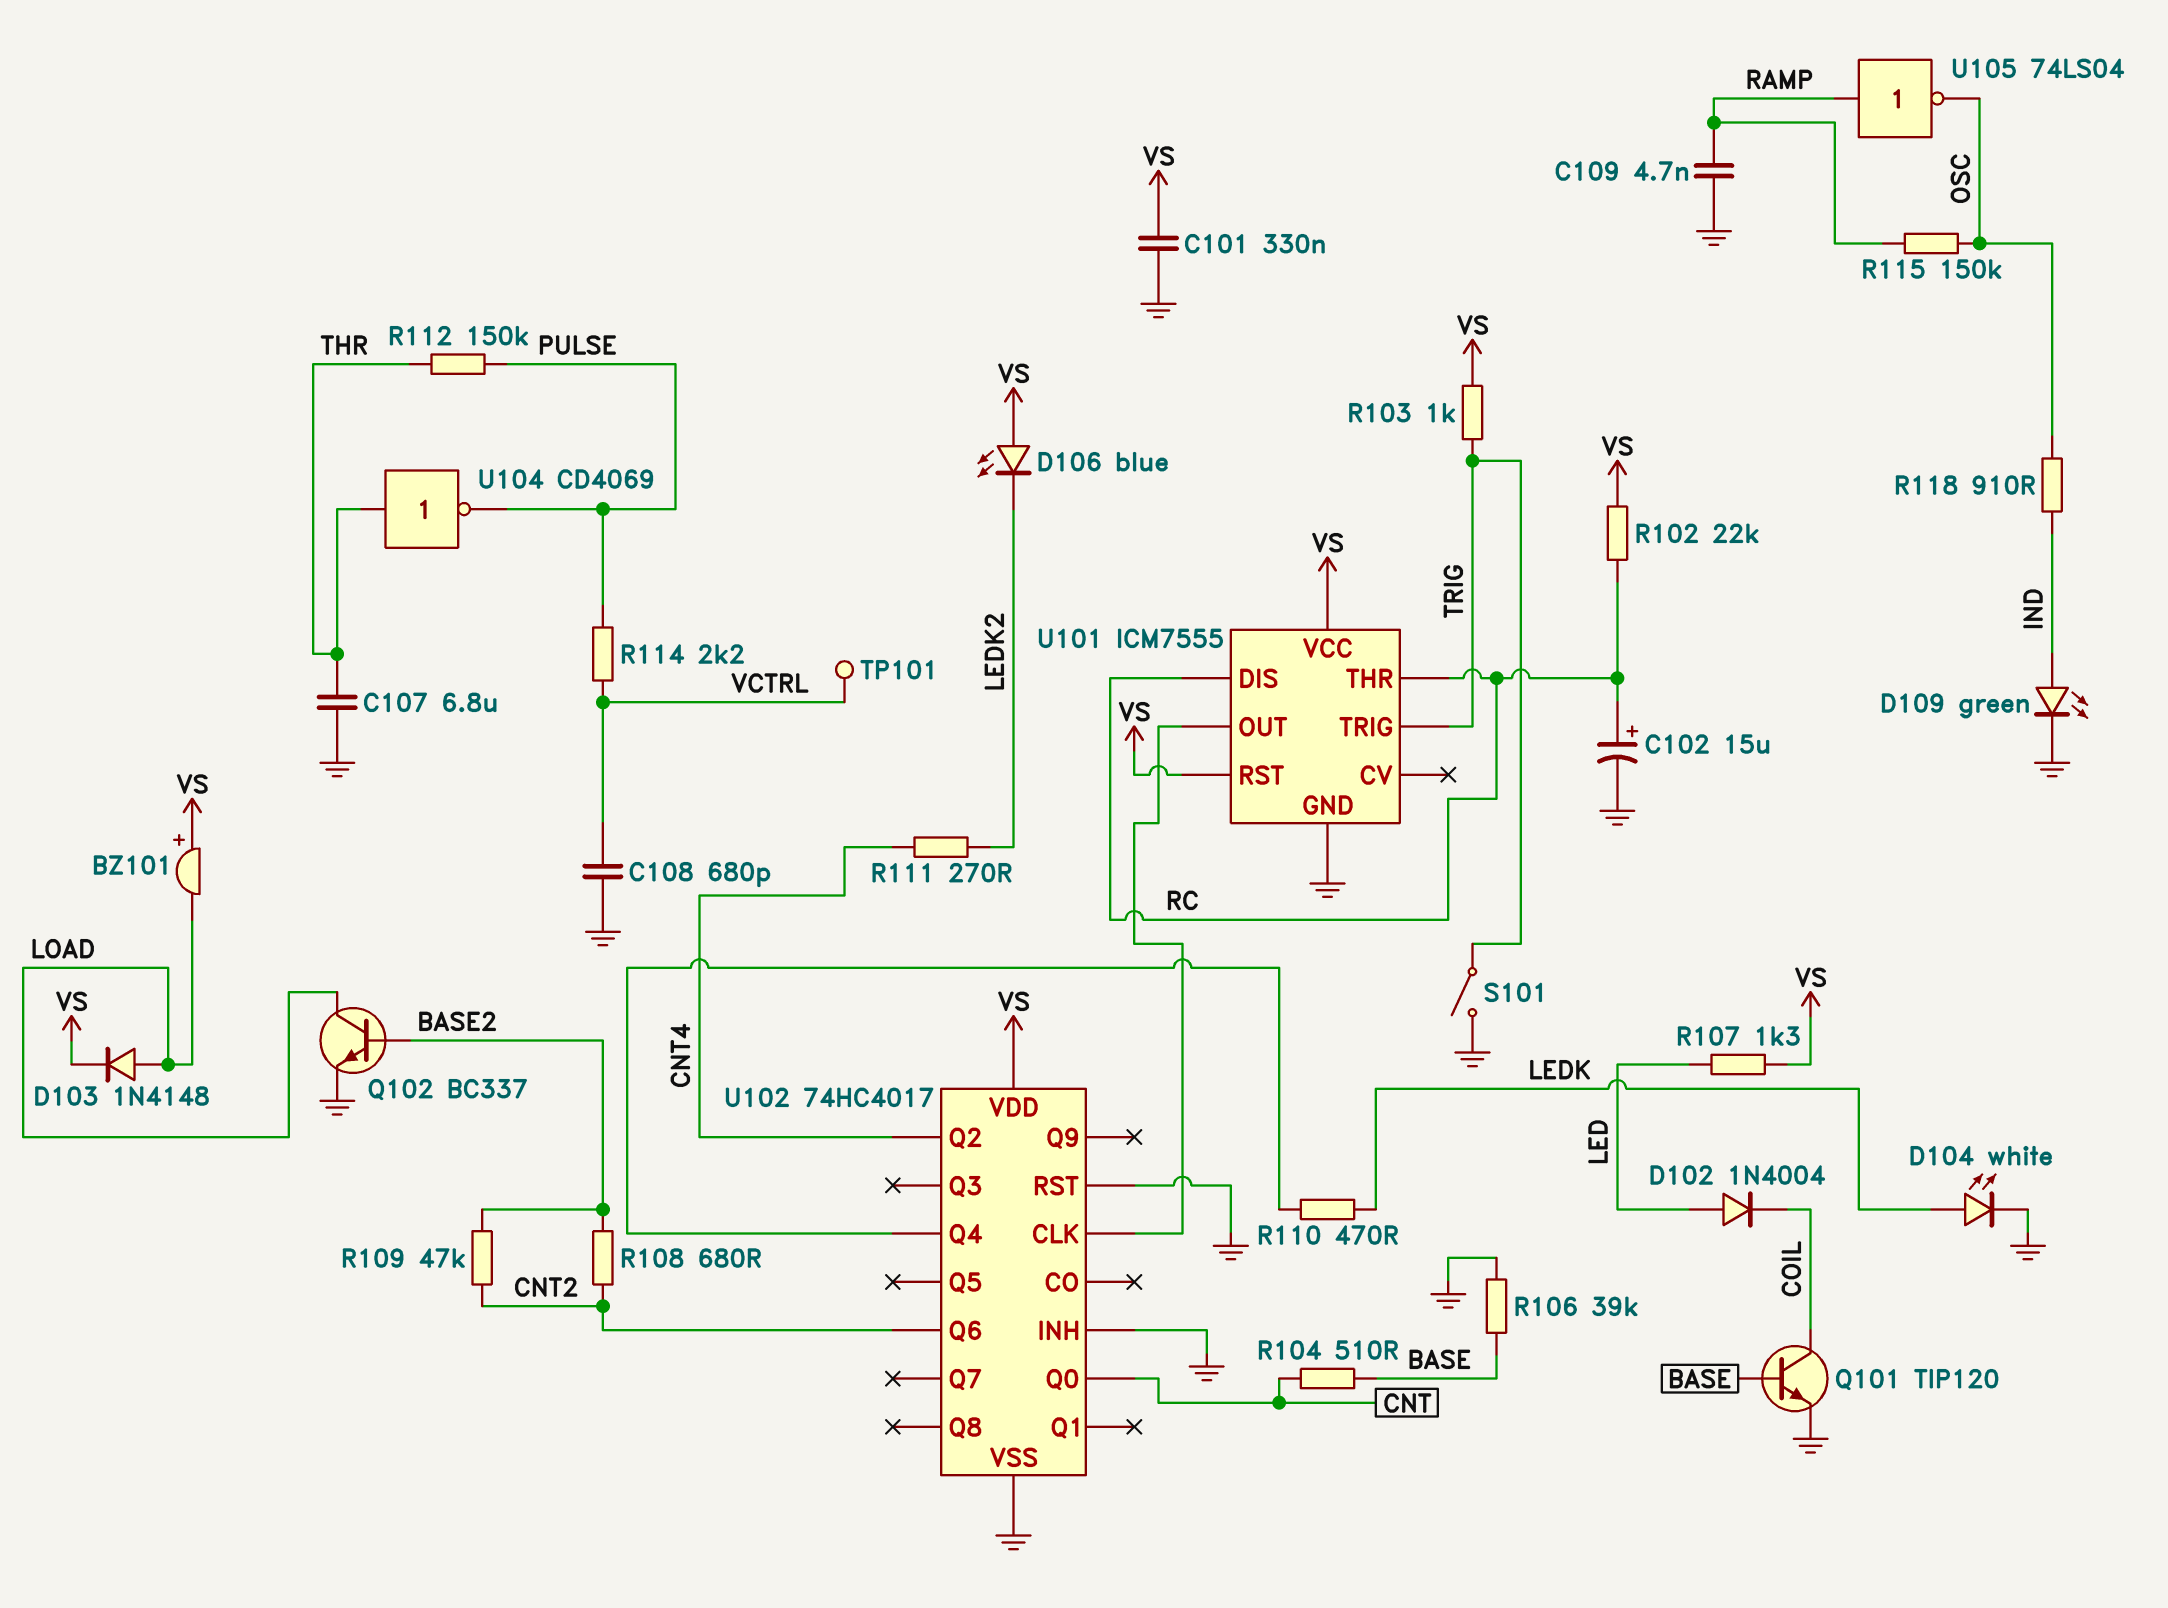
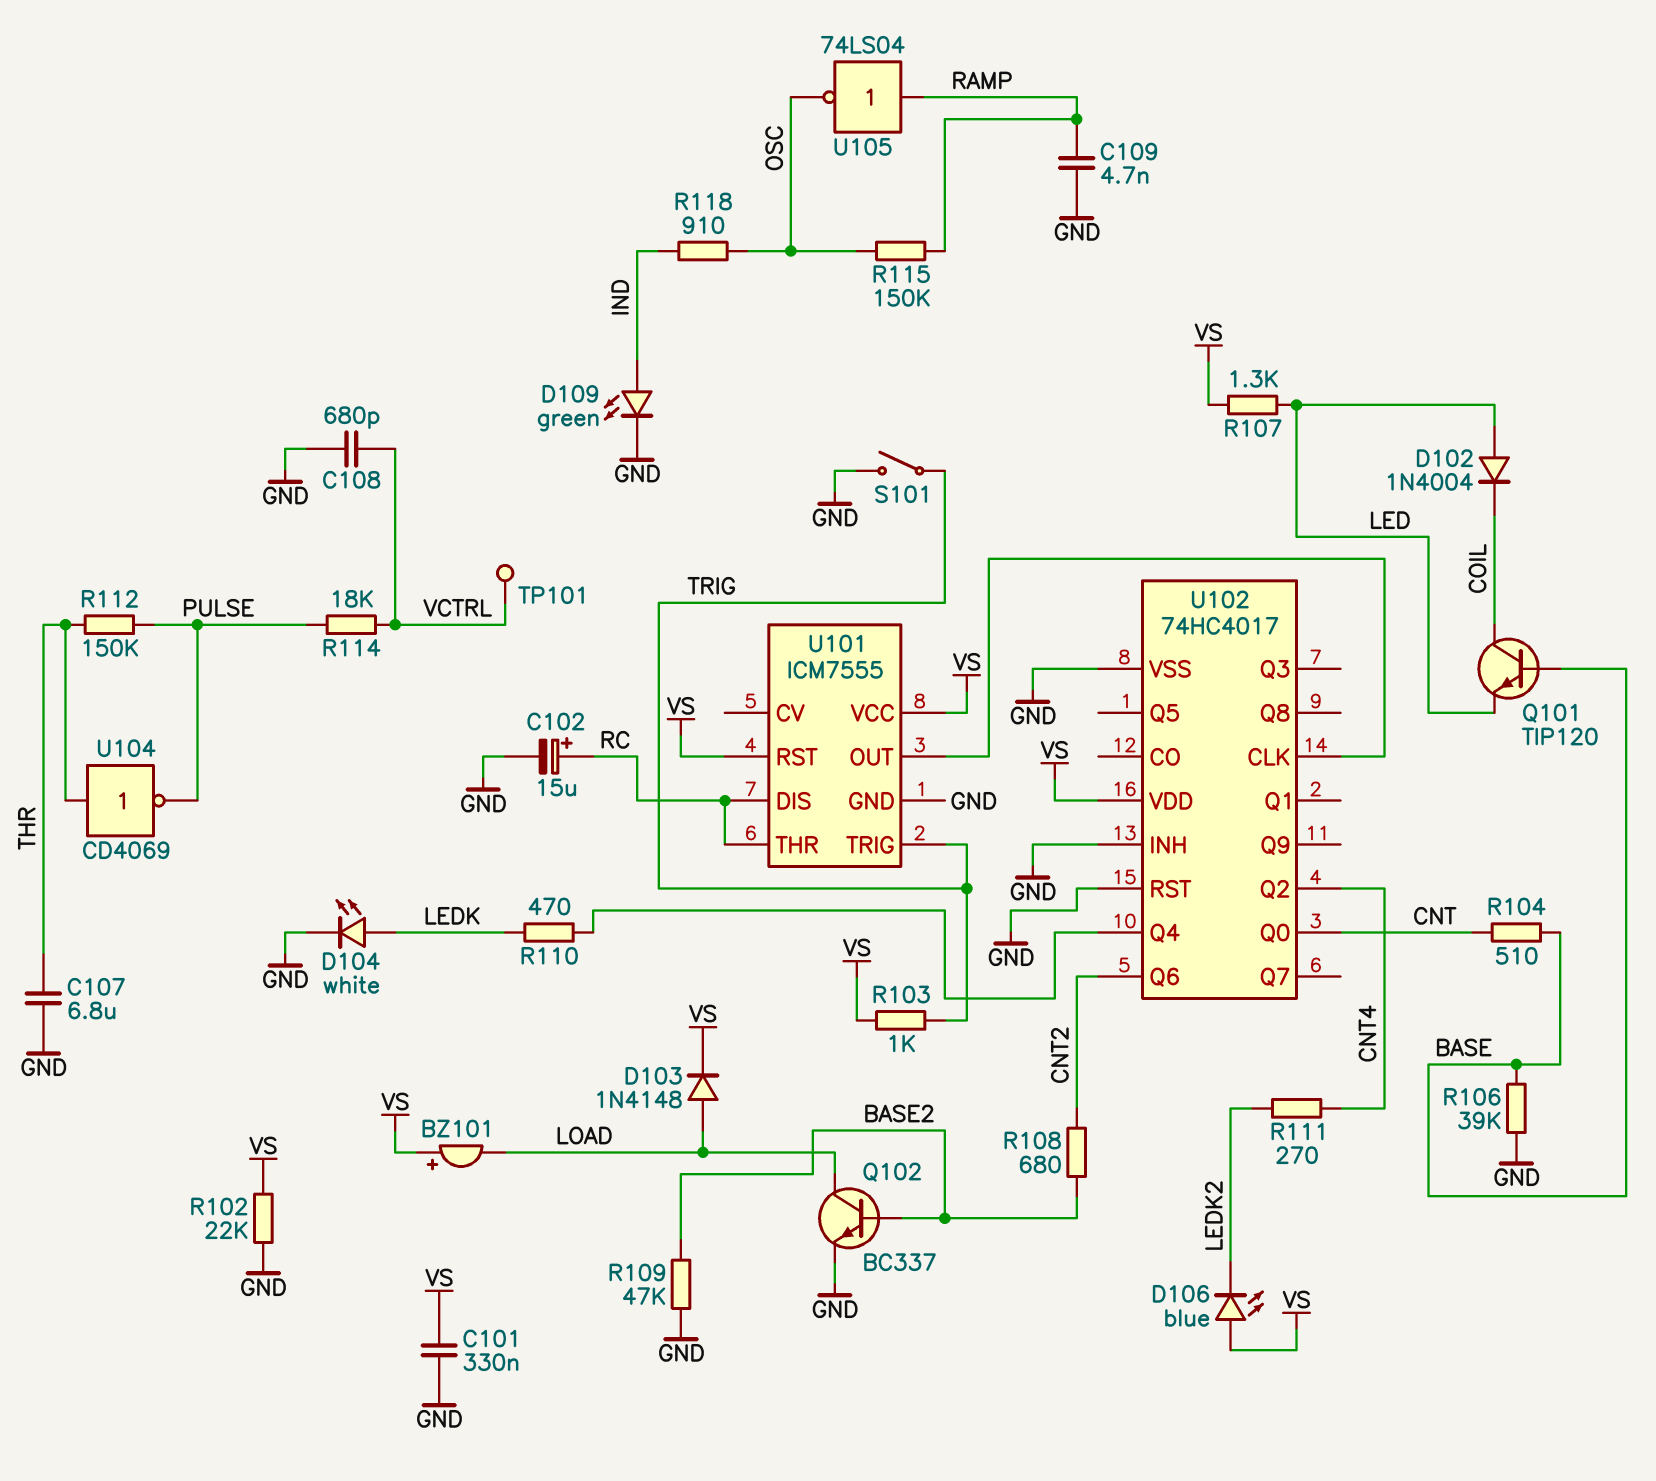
Q101: NPN TIP120 (B BASE, C COIL, E GND) -> NPN TIP120 (B BASE, C COIL, E LED)
R102: 22k (RC, VS) -> 22k (GND, VS)
R109: 47k (BASE2, CNT2) -> 47k (BASE2, GND)
R114: 2.2k (PULSE, VCTRL) -> 18k (PULSE, VCTRL)

